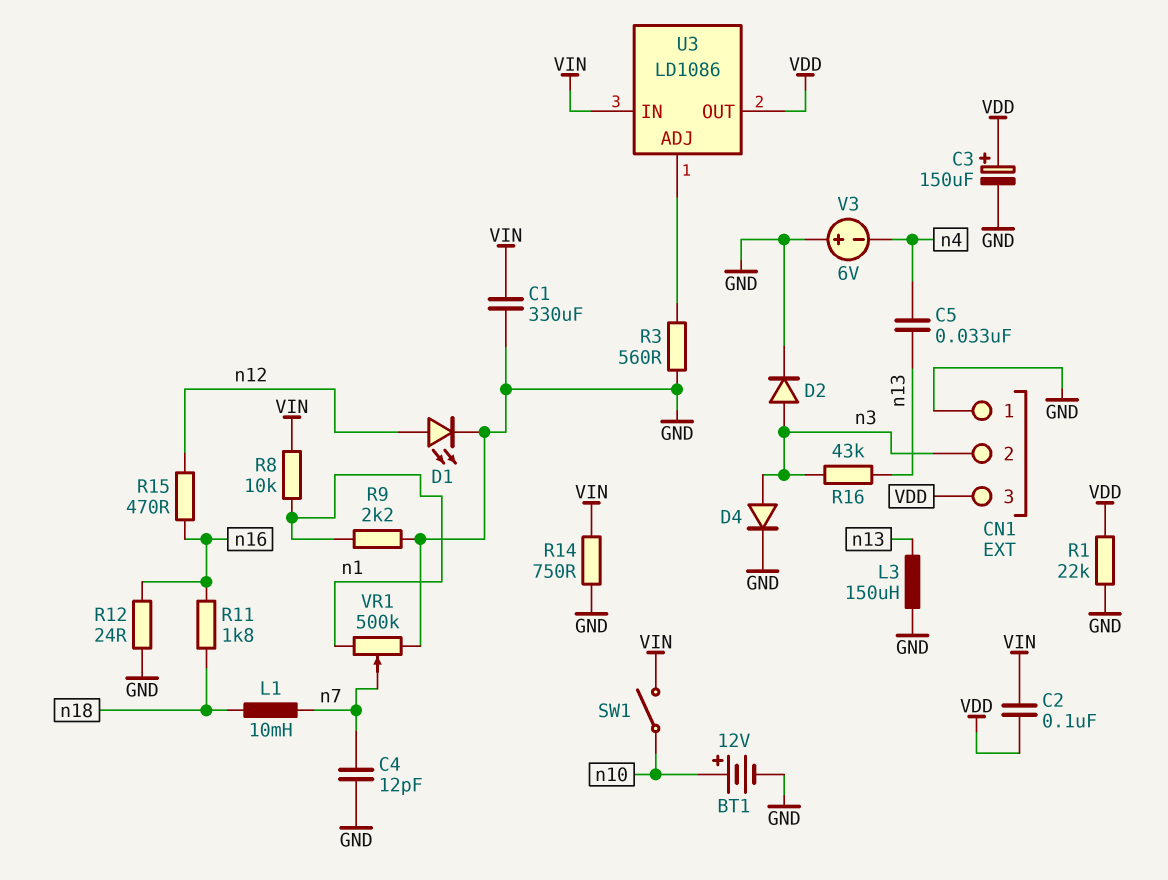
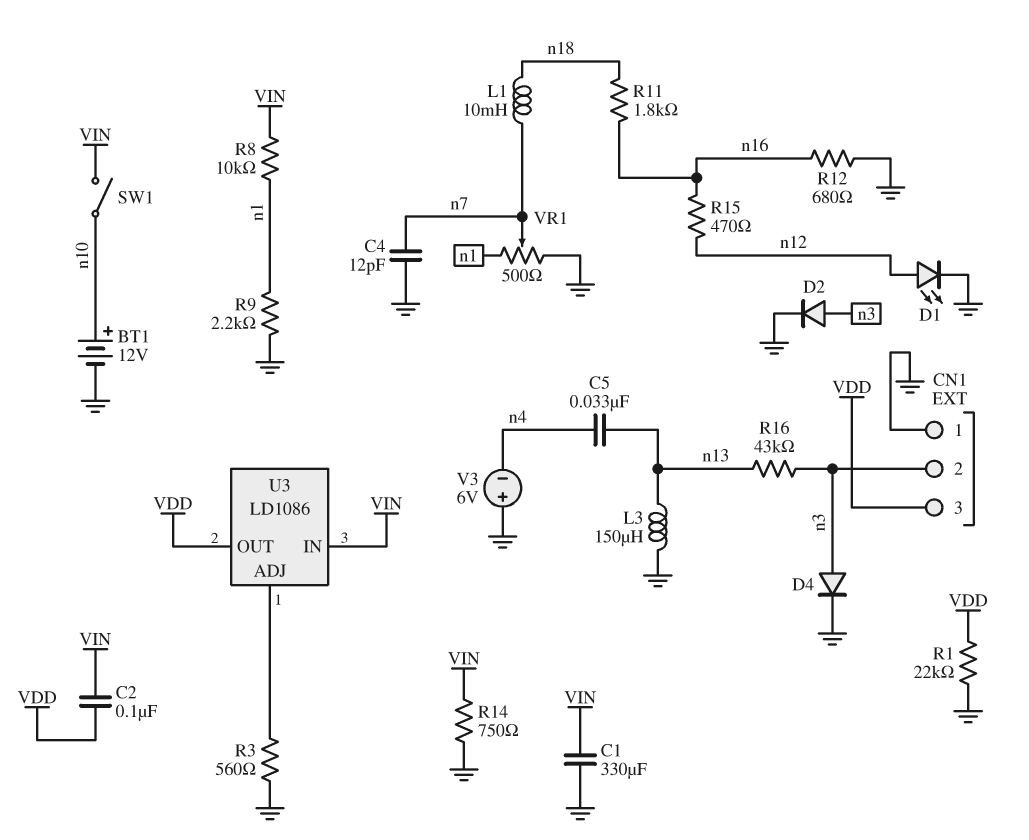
C3: 150uF (plus VDD, minus GND) -> none
R12: 24 (GND, n16) -> 680 (GND, n16)
VR1: 500k (GND, n1, wiper n7) -> 500 (GND, n1, wiper n7)

